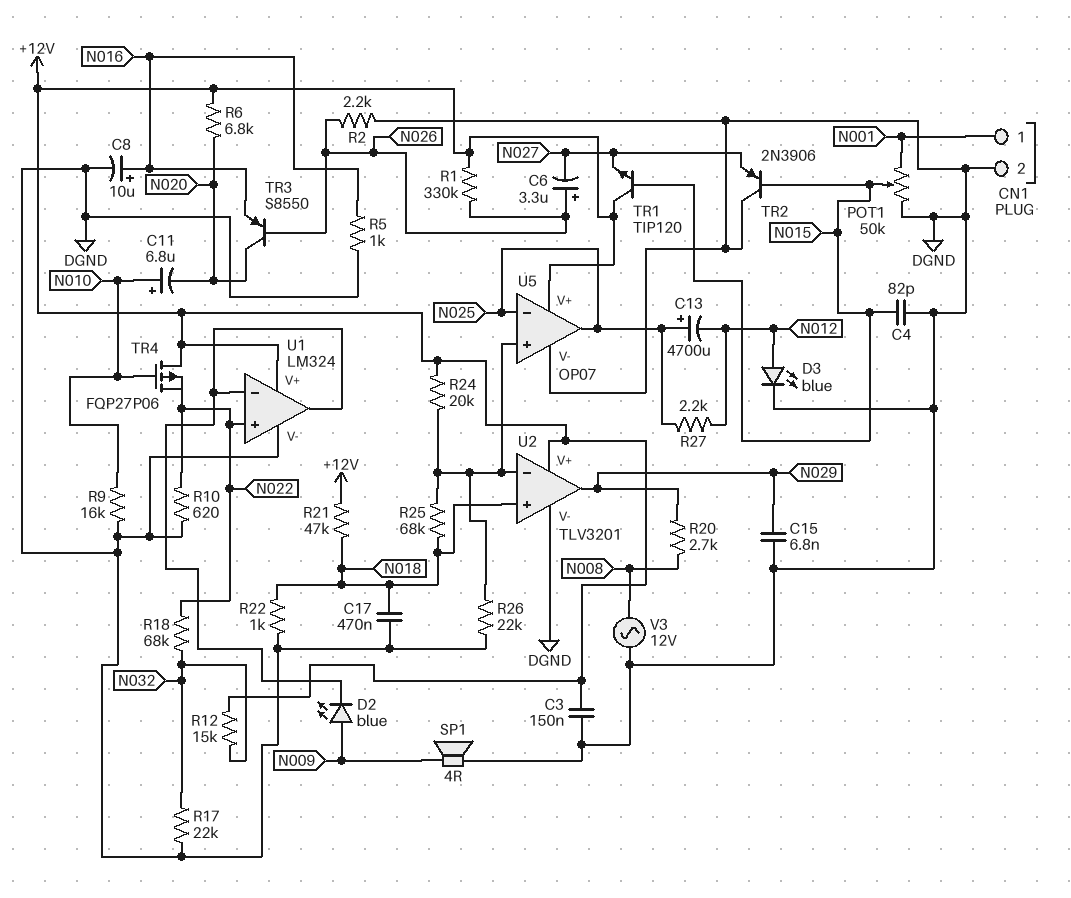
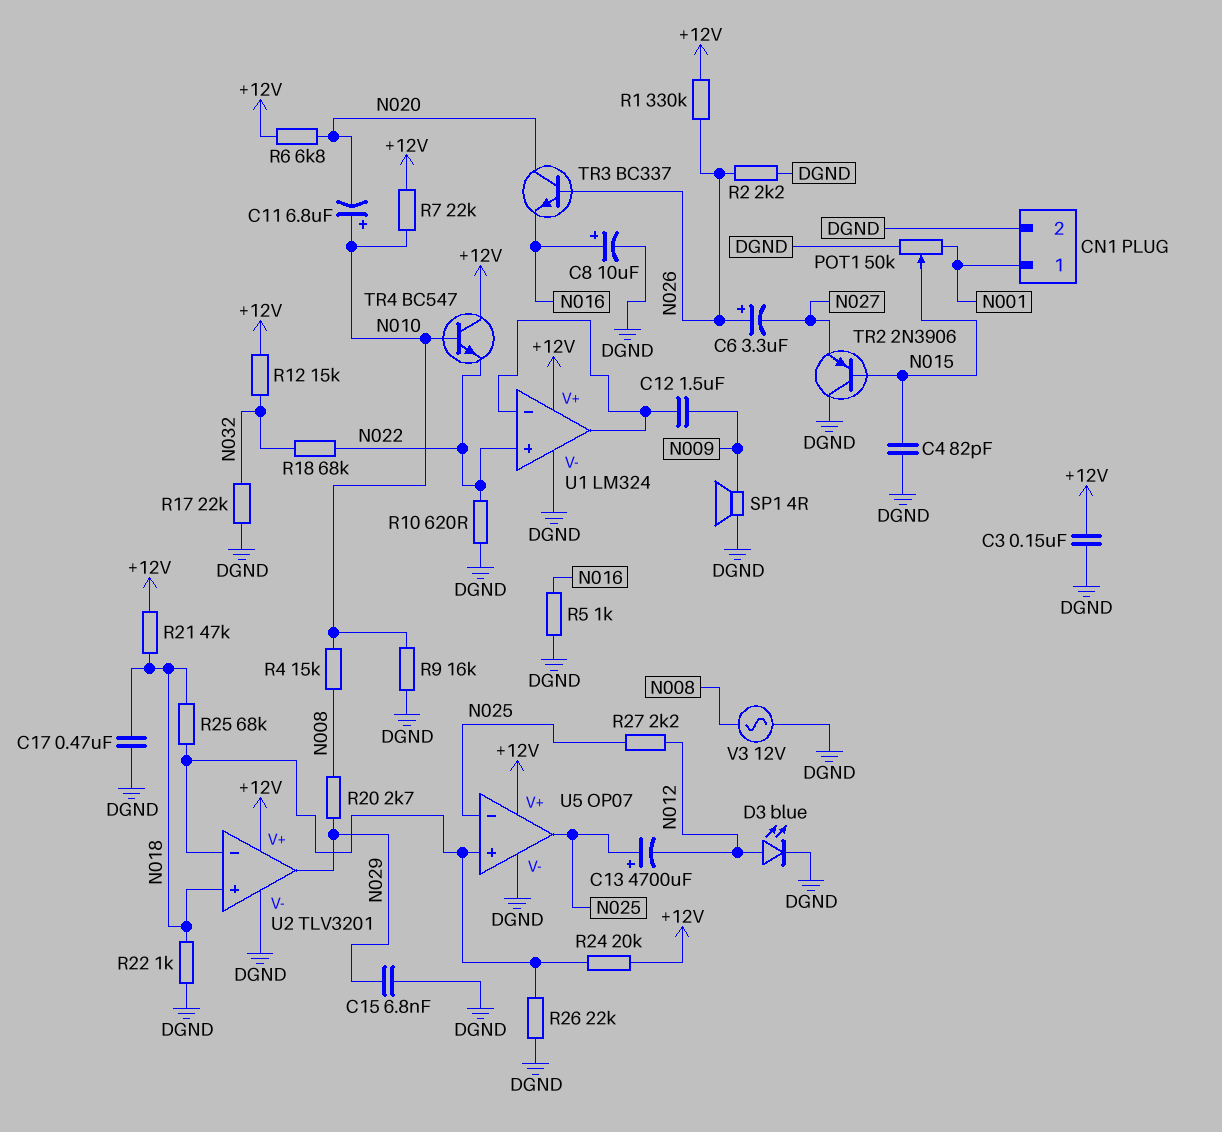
C12: none -> 1.5uF (N009, U1/in-)
D2: LED blue (A N009, K U1/in-) -> none
R4: none -> 15k (N008, N010)
R7: none -> 22k (+12V, N010)
TR1: NPN TIP120 (B N015, C +12V, E N027) -> none
TR3: PNP S8550 (B N026, C N020, E N016) -> NPN BC337 (B N026, C N020, E N016)
TR4: PMOS FQP27P06 (G N010, D +12V, S N022) -> NPN BC547 (B N010, C +12V, E N022)

